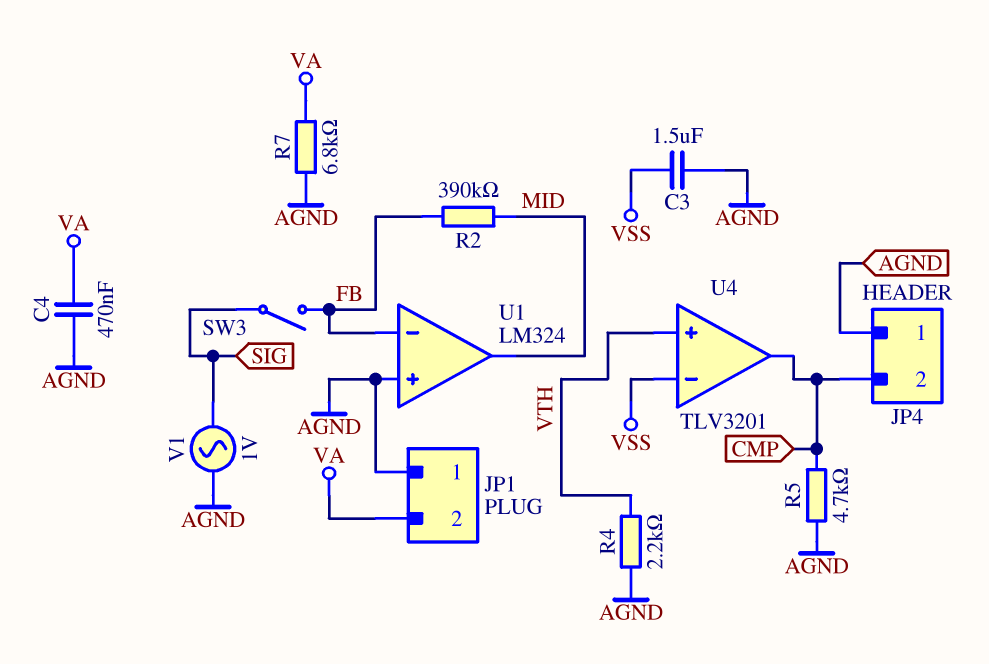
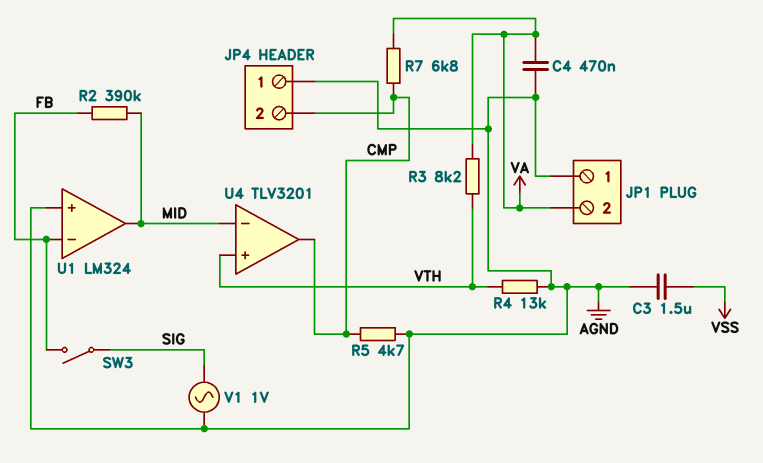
R3: none -> 8.2k (VA, VTH)
R4: 2.2k (AGND, VTH) -> 13k (AGND, VTH)
R7: 6.8k (AGND, VA) -> 6.8k (CMP, VA)
U4 pin in-: VSS -> MID

